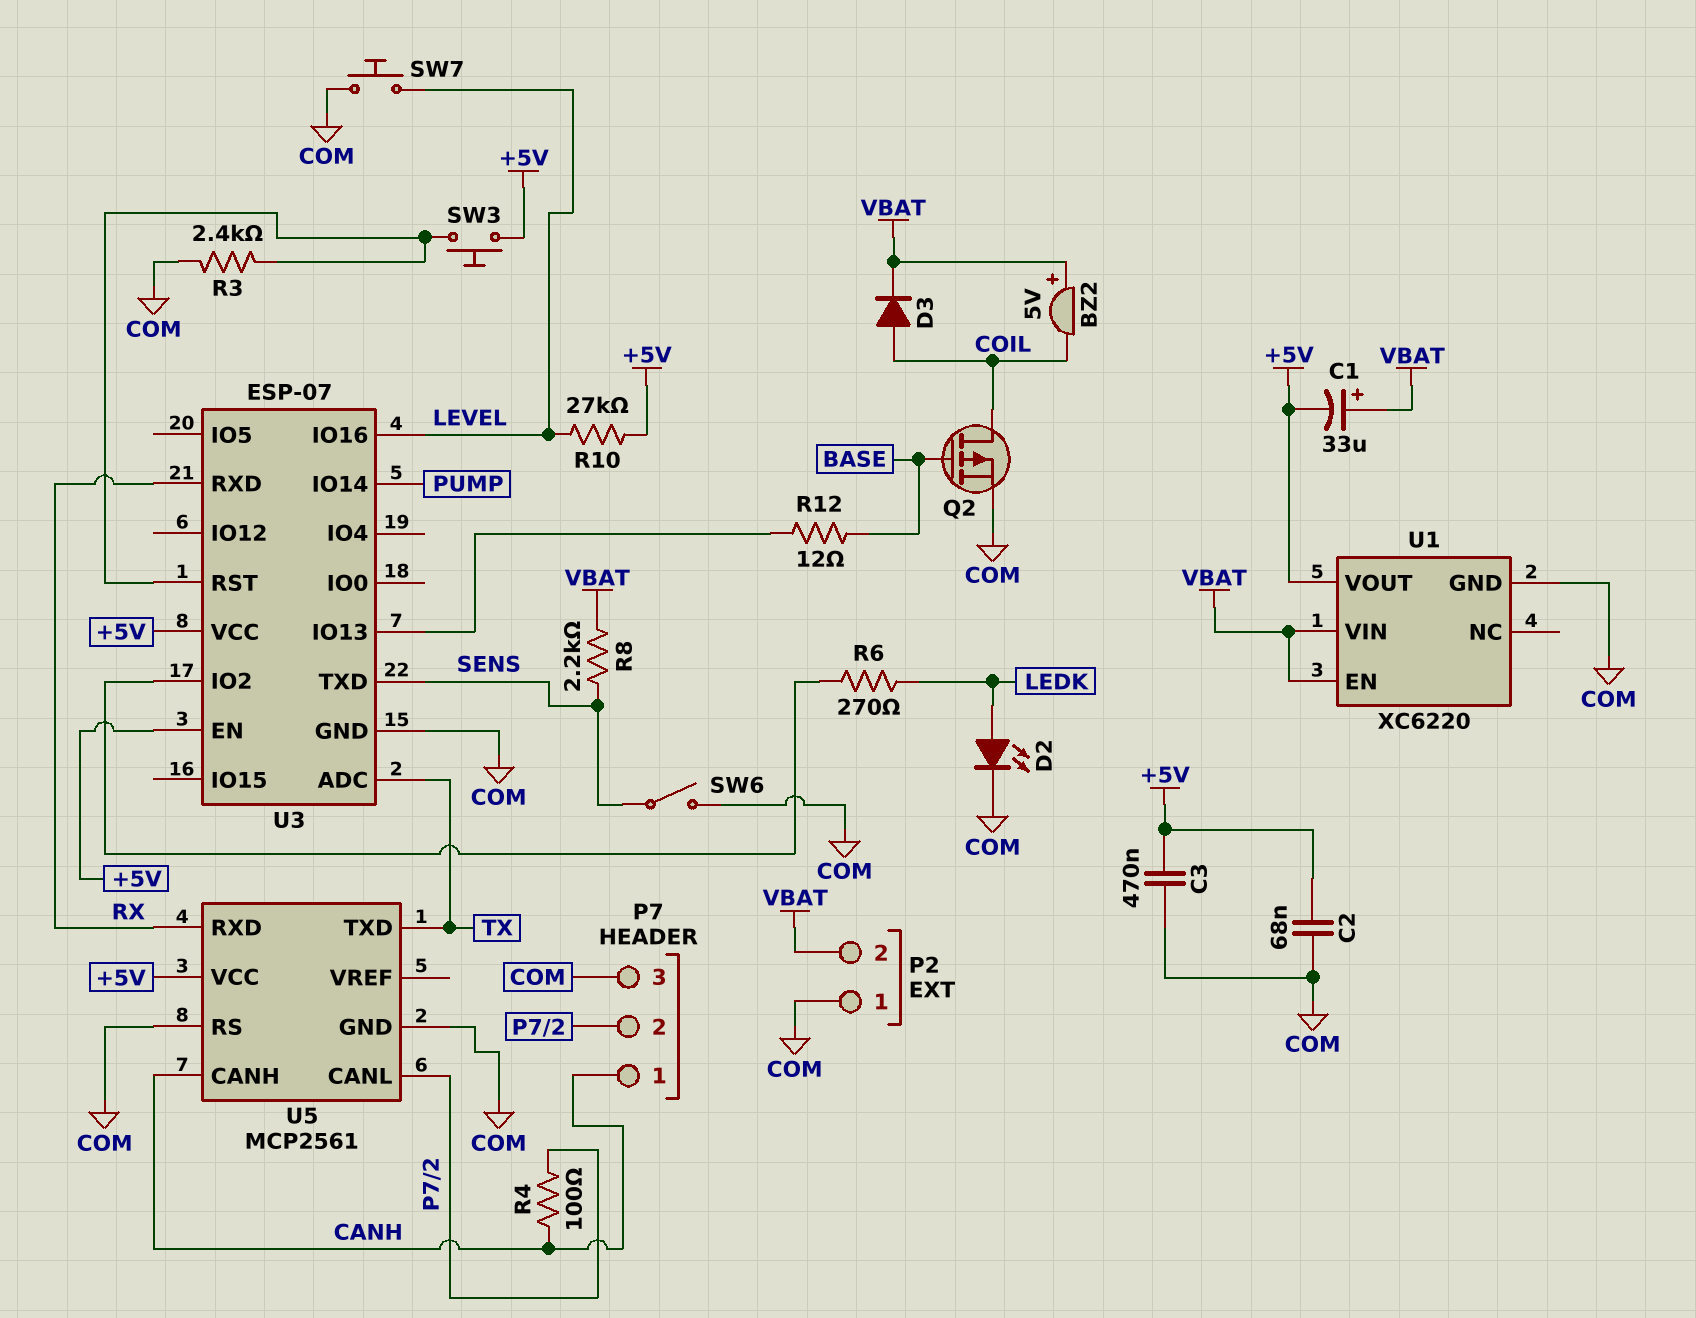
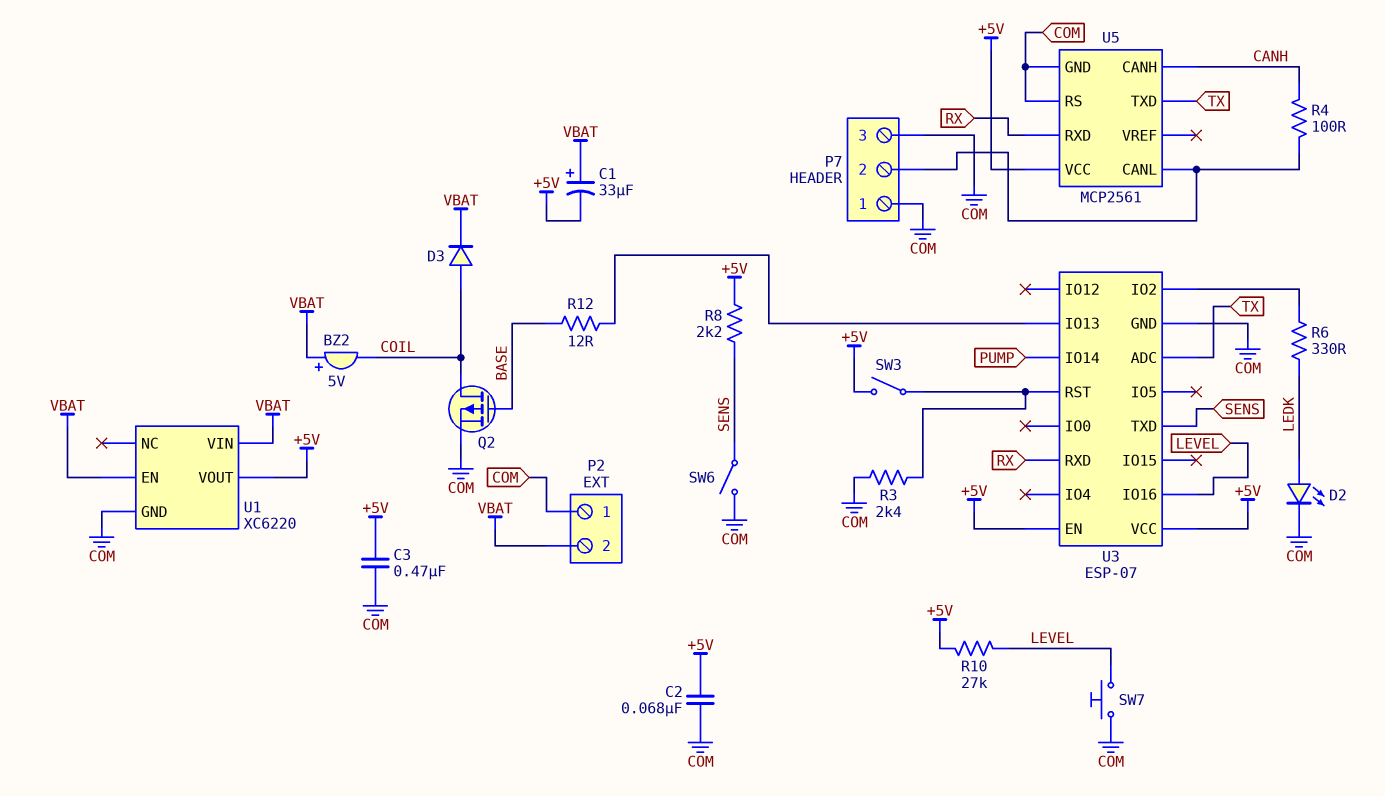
P7 pin 1: CANH -> COM
R6: 270 (LEDK, U3/IO2) -> 330 (LEDK, U3/IO2)
R8: 2.2k (SENS, VBAT) -> 2.2k (+5V, SENS)
SW3: button (+5V, U3/RST) -> switch (+5V, U3/RST)

